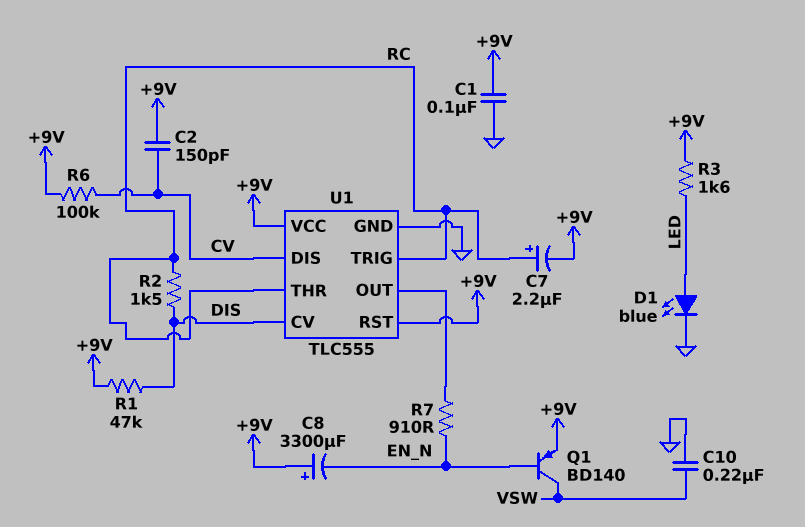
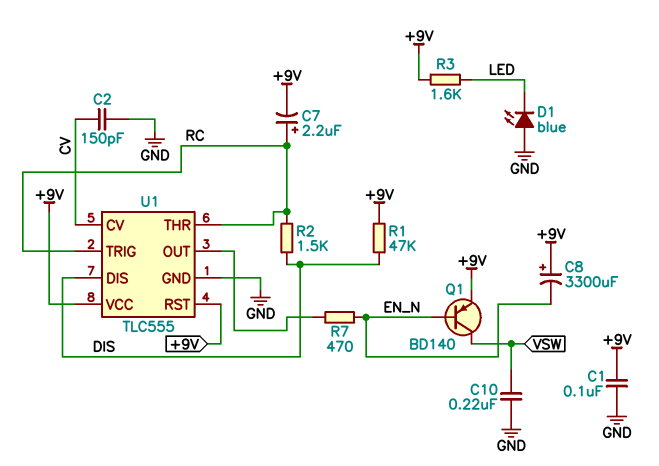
C2: 150pF (+9V, CV) -> 150pF (CV, GND)
D1: LED blue (A LED, K GND) -> LED blue (A GND, K LED)
R6: 100k (+9V, CV) -> none
R7: 910 (EN_N, U1/OUT) -> 470 (EN_N, U1/OUT)
U1 pin CV: DIS -> CV
U1 pin DIS: CV -> DIS

